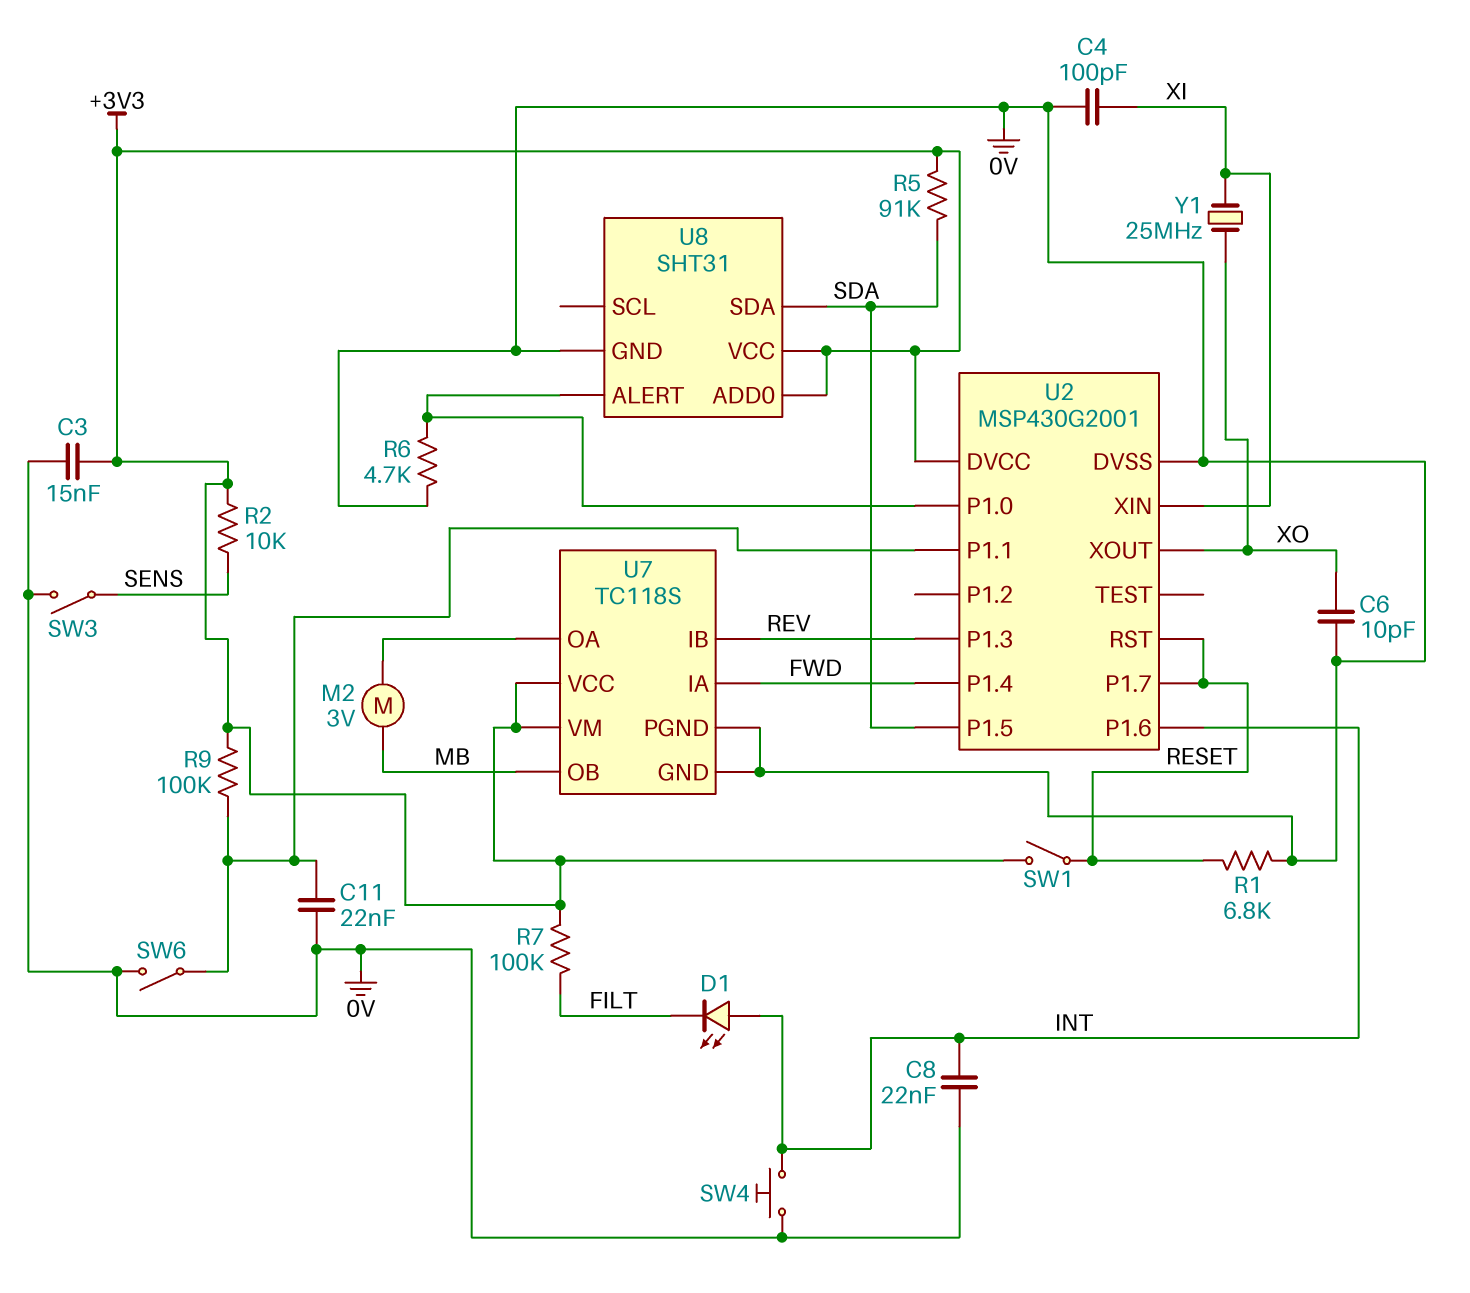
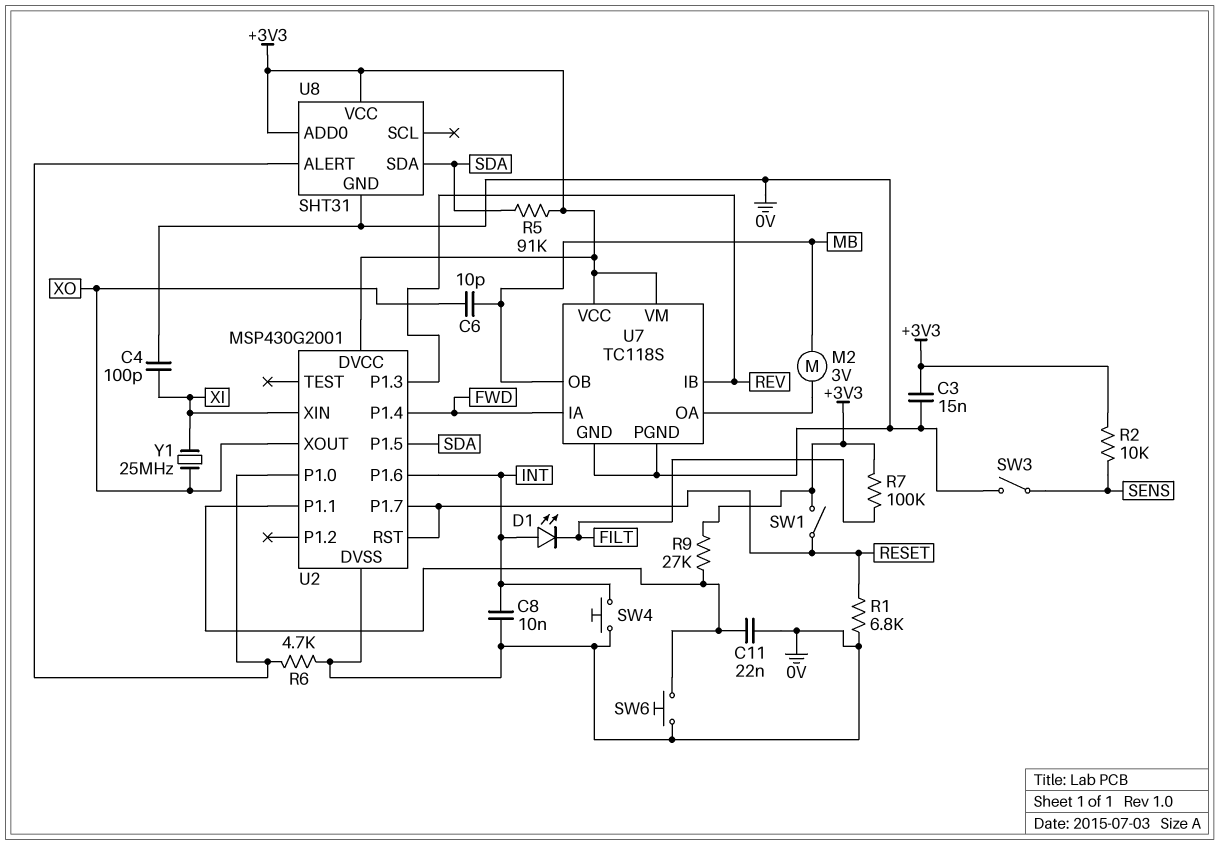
C6: 10pF (0V, XO) -> 10pF (MB, XO)
C8: 22nF (0V, INT) -> 10nF (0V, INT)
R9: 100k (+3V3, U2/P1.1) -> 27k (+3V3, U2/P1.1)
SW6: switch (0V, U2/P1.1) -> button (0V, U2/P1.1)

